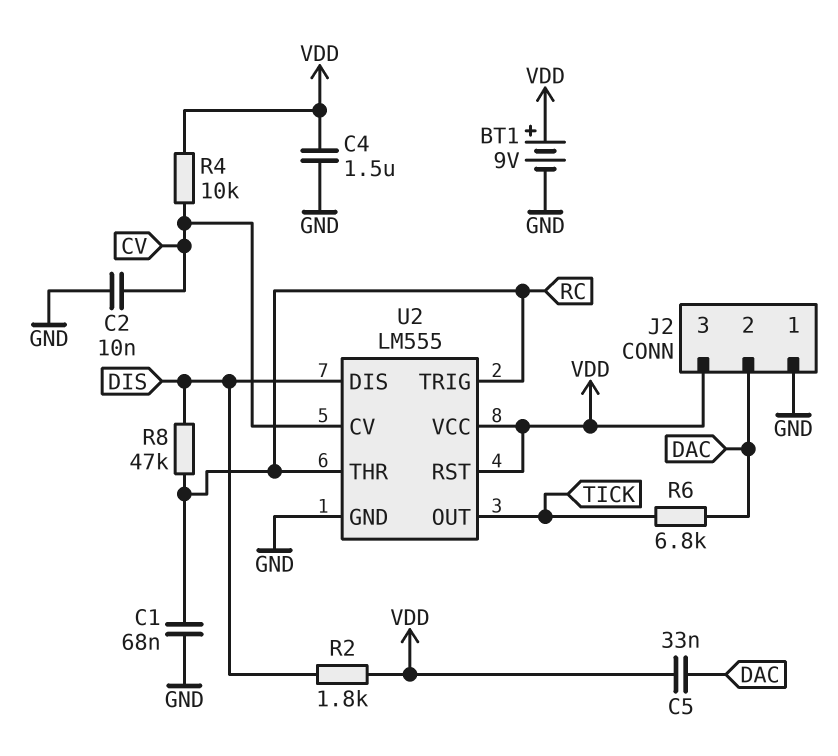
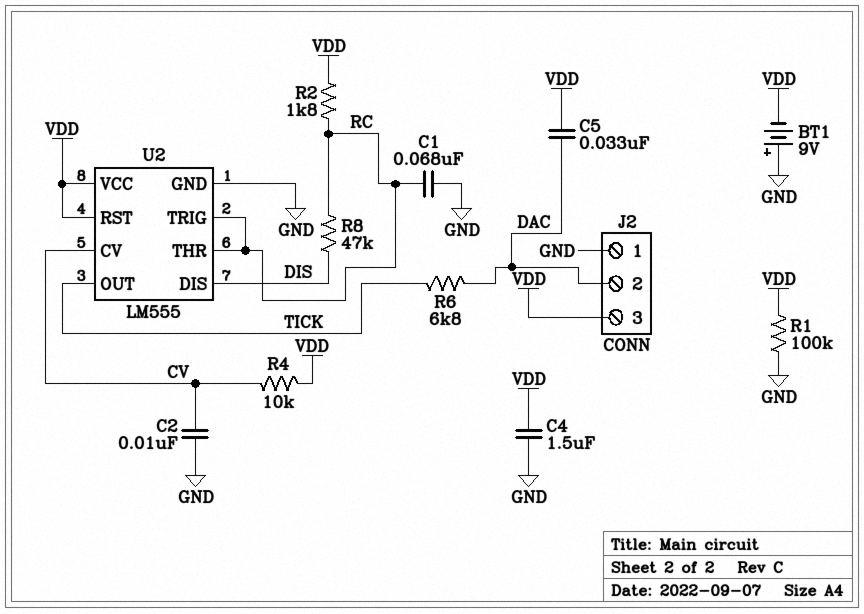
BT1: 9V (plus VDD, minus GND) -> 9V (plus GND, minus VDD)
R1: none -> 100k (GND, VDD)
R2: 1.8k (DIS, VDD) -> 1.8k (RC, VDD)

